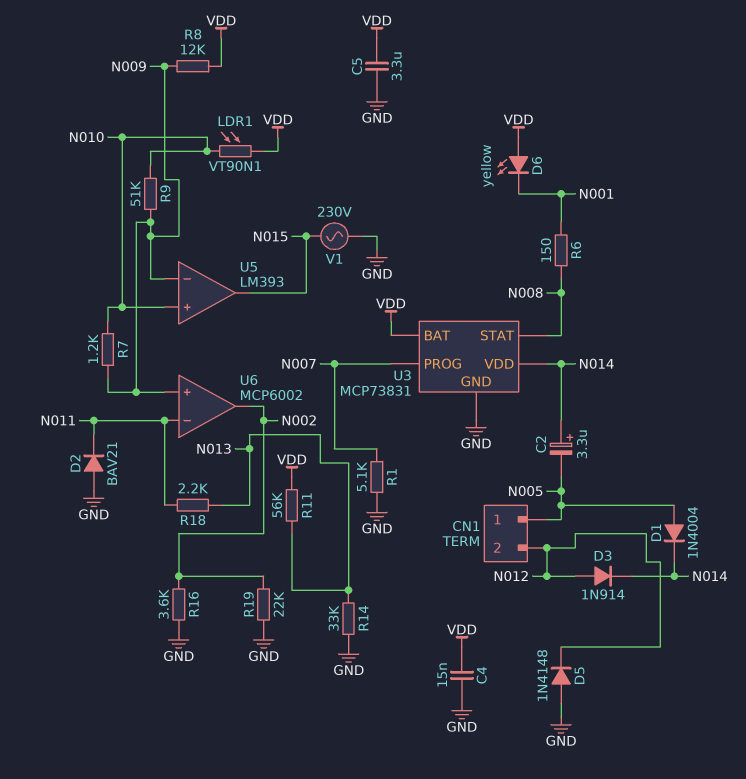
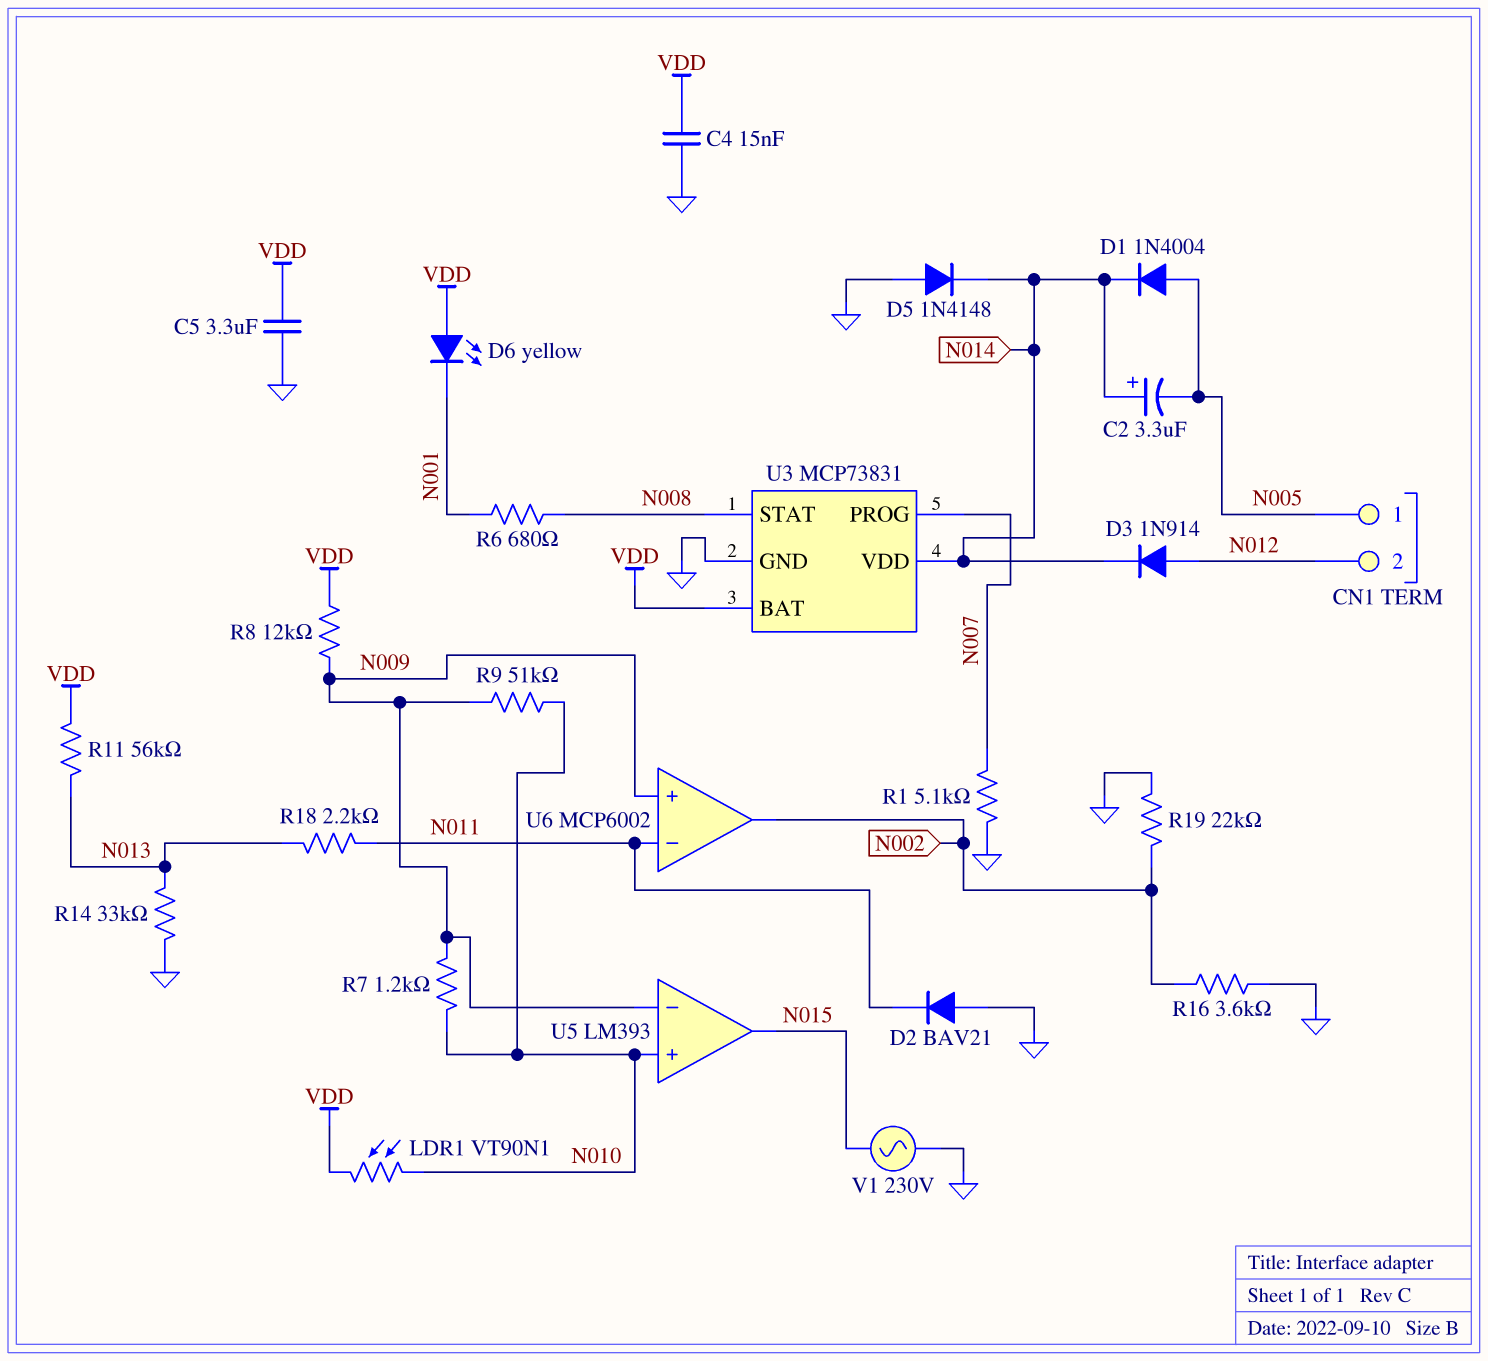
D5: diode 1N4148 (A GND, K N012) -> diode 1N4148 (A GND, K N014)
R6: 150 (N001, N008) -> 680 (N001, N008)

